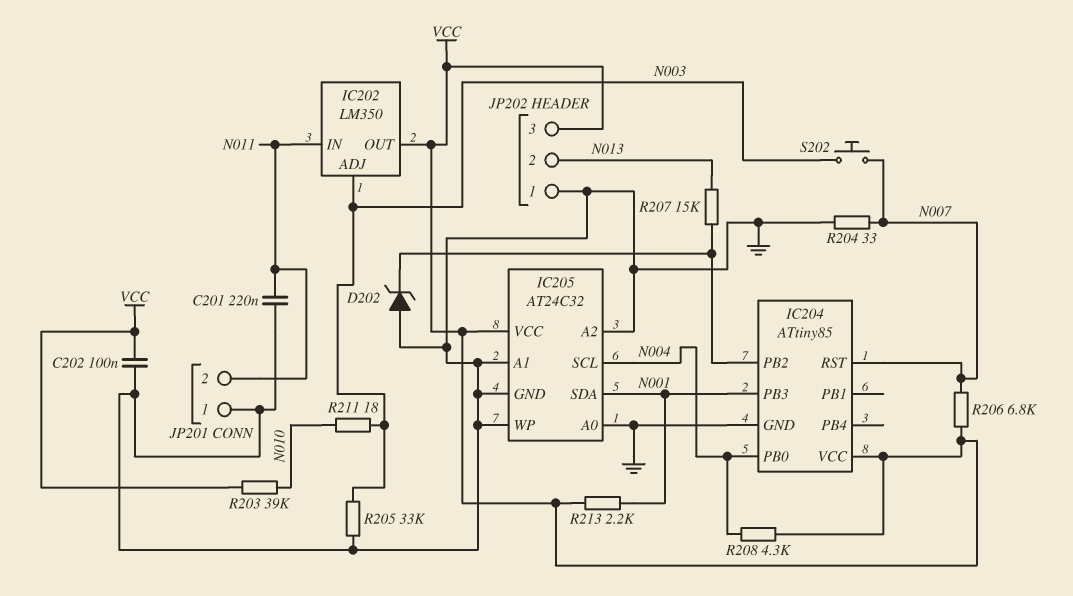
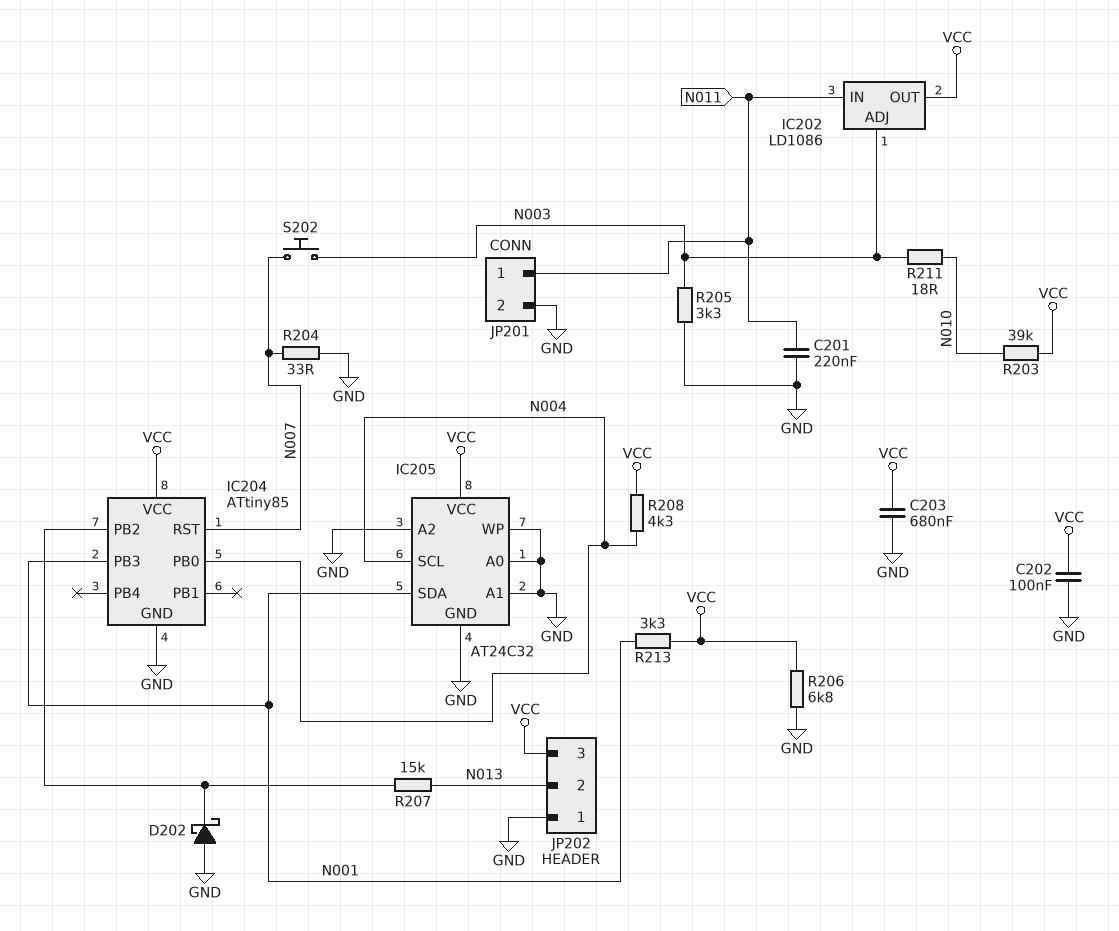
C203: none -> 680nF (GND, VCC)
D202: zener (A GND, K IC204/PB2) -> schottky (A GND, K IC204/PB2)
IC202: LM350 -> LD1086
JP201 pin 1: GND -> N011
JP201 pin 2: N011 -> GND
R205: 33k (GND, N003) -> 3.3k (GND, N003)
R206: 6.8k (N007, VCC) -> 6.8k (GND, VCC)
R213: 2.2k (N001, VCC) -> 3.3k (N001, VCC)

